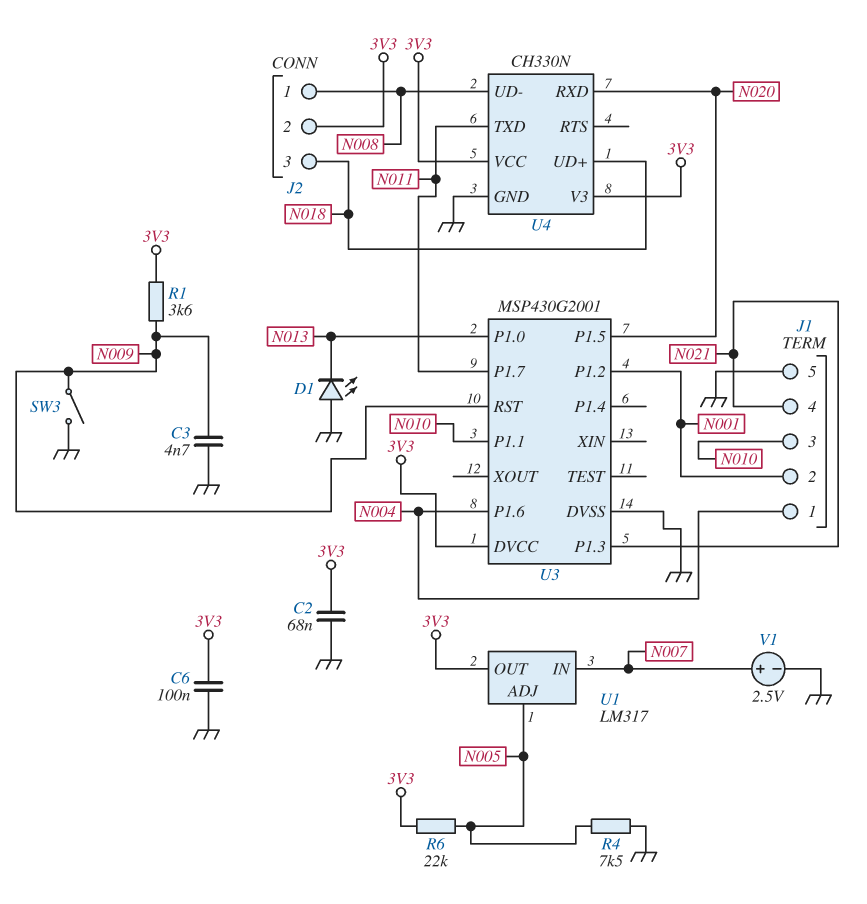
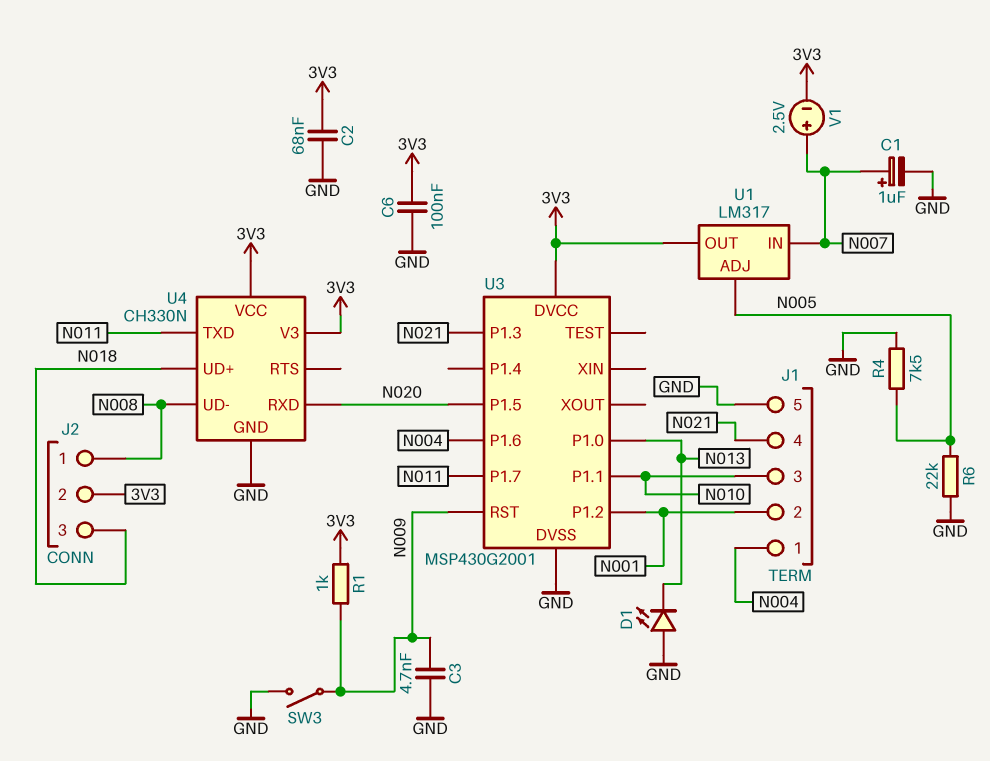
C1: none -> 1uF (plus N007, minus GND)
R1: 3.6k (3V3, N009) -> 1k (3V3, N009)
R6: 22k (3V3, N005) -> 22k (GND, N005)
V1: 2.5V (plus N007, minus GND) -> 2.5V (plus N007, minus 3V3)

